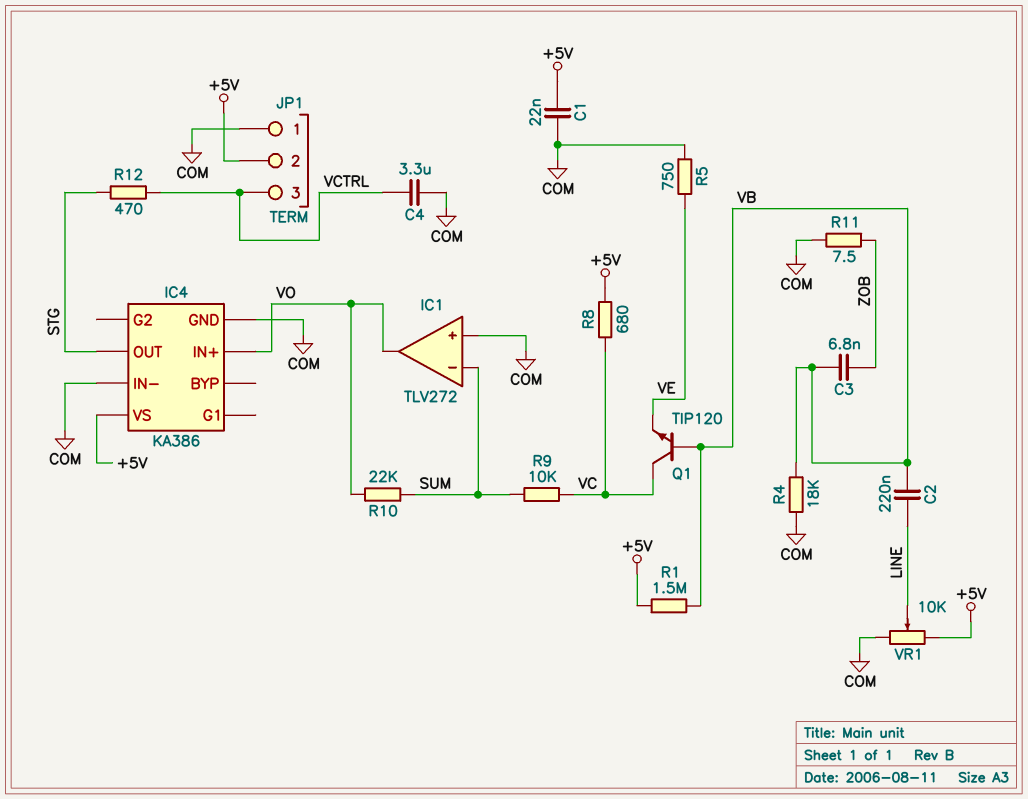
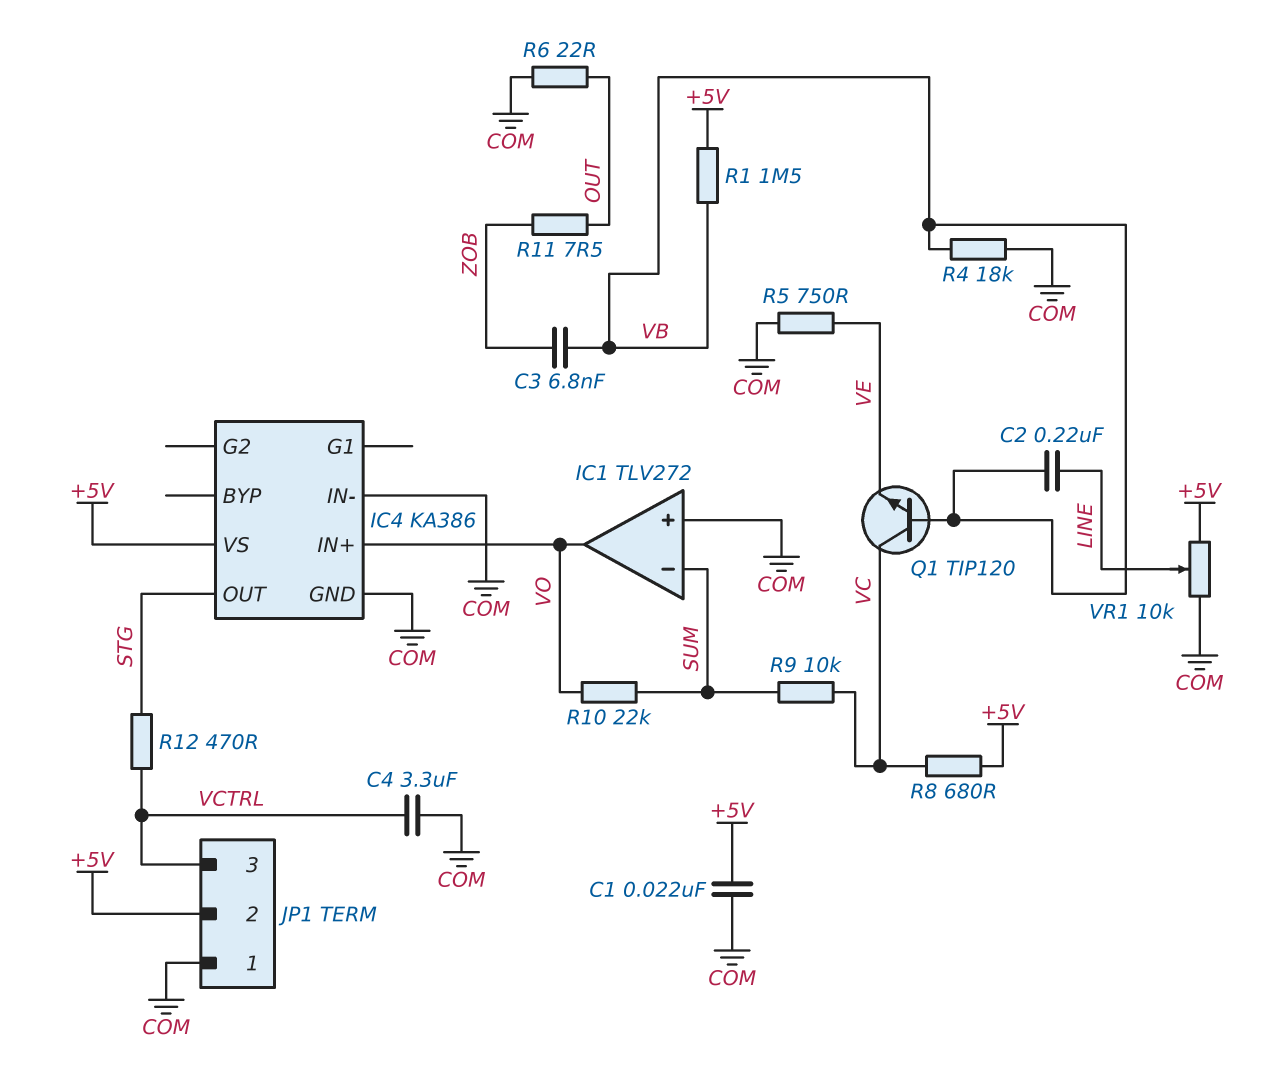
R6: none -> 22 (COM, OUT)
R11: 7.5 (COM, ZOB) -> 7.5 (OUT, ZOB)

